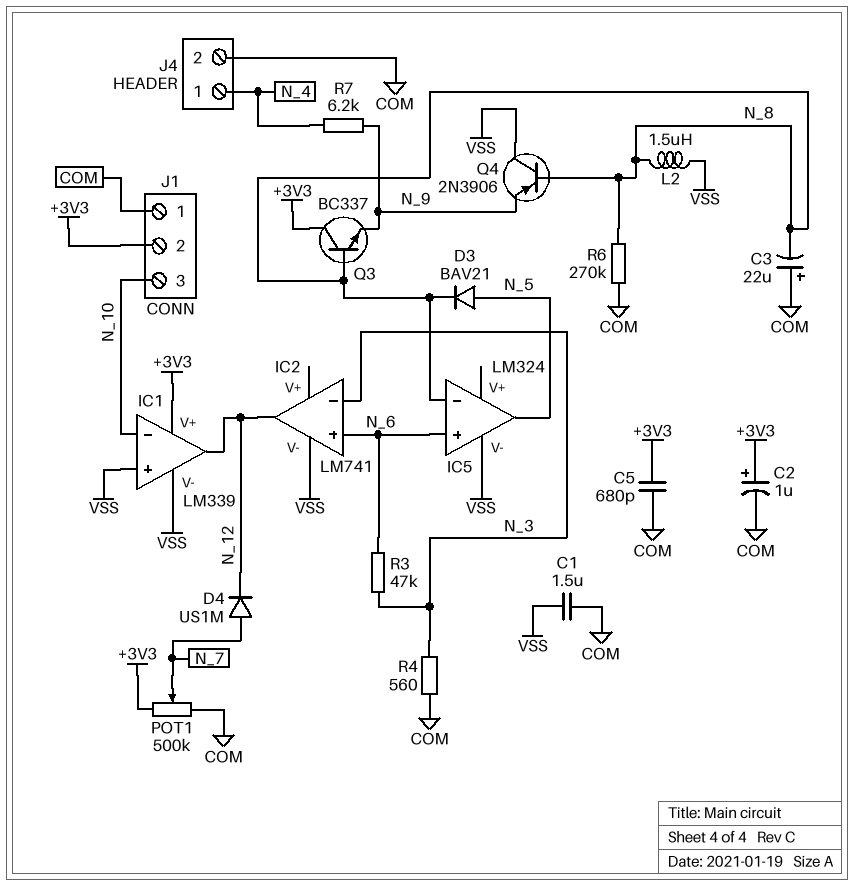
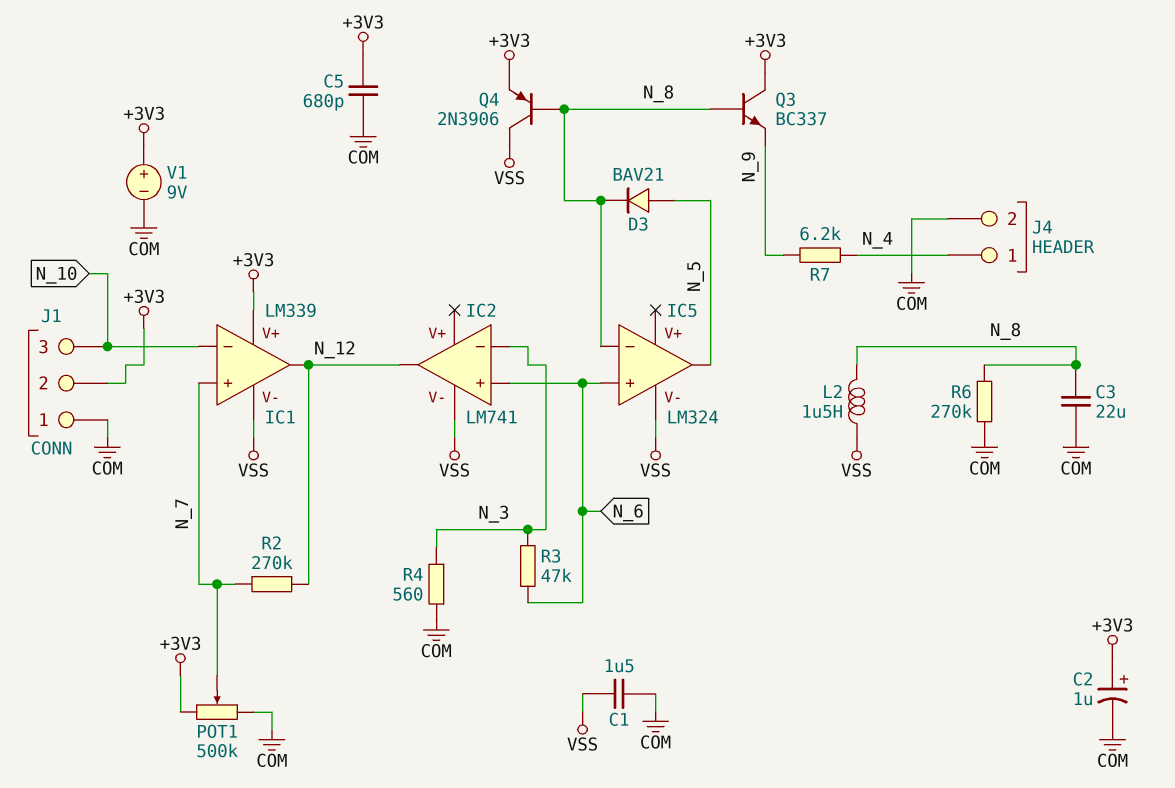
C3: 22uF (plus COM, minus N_8) -> 22uF (COM, N_8)
D4: diode US1M (A N_7, K N_12) -> none
IC1 pin in+: VSS -> N_7
Q4: PNP 2N3906 (B N_8, C VSS, E N_9) -> PNP 2N3906 (B N_8, C VSS, E +3V3)
R2: none -> 270k (N_7, N_12)
V1: none -> 9V (plus +3V3, minus COM)

